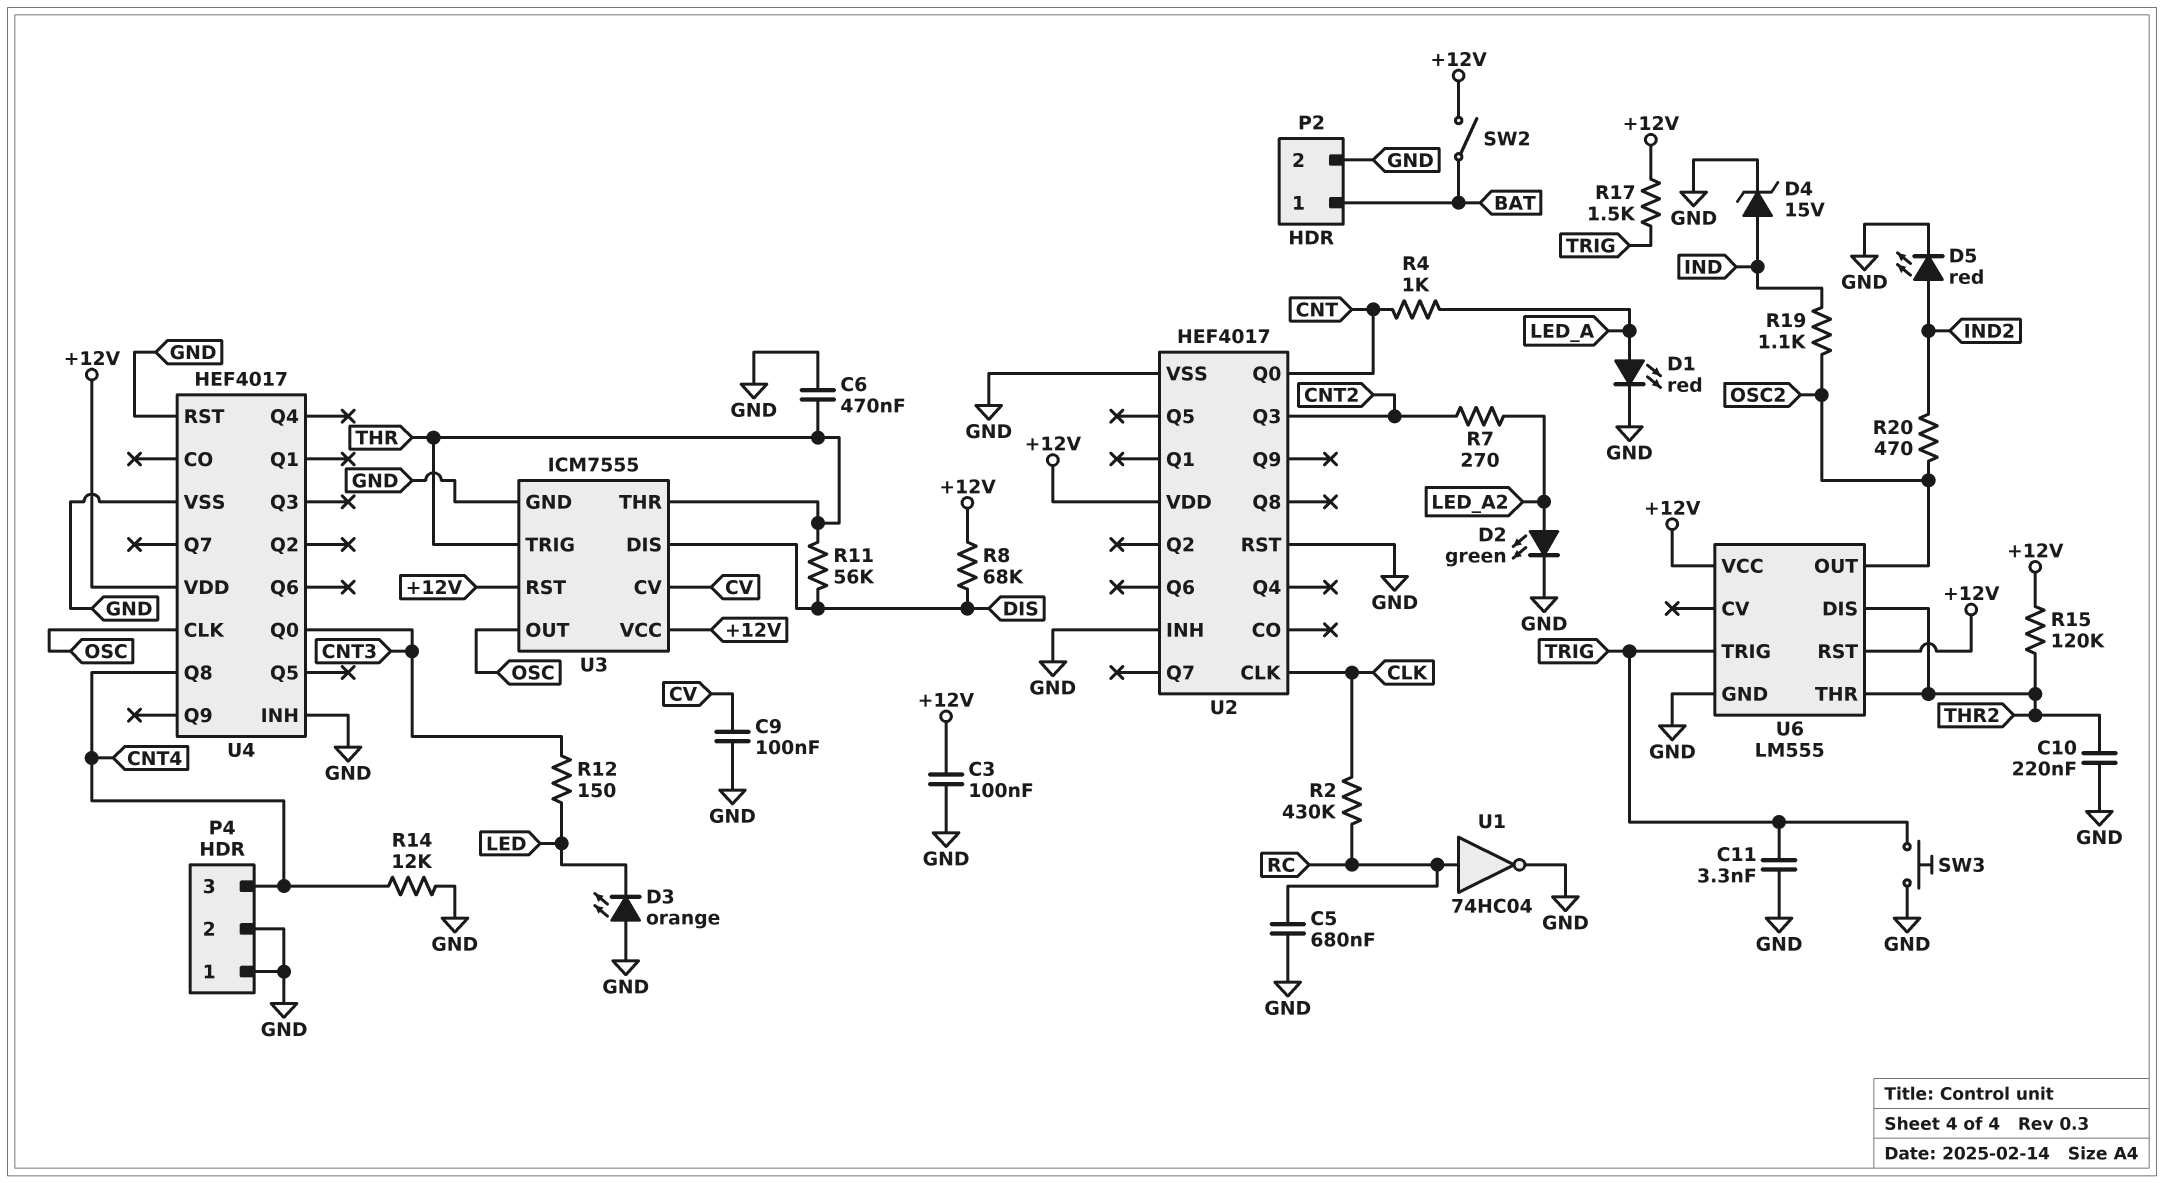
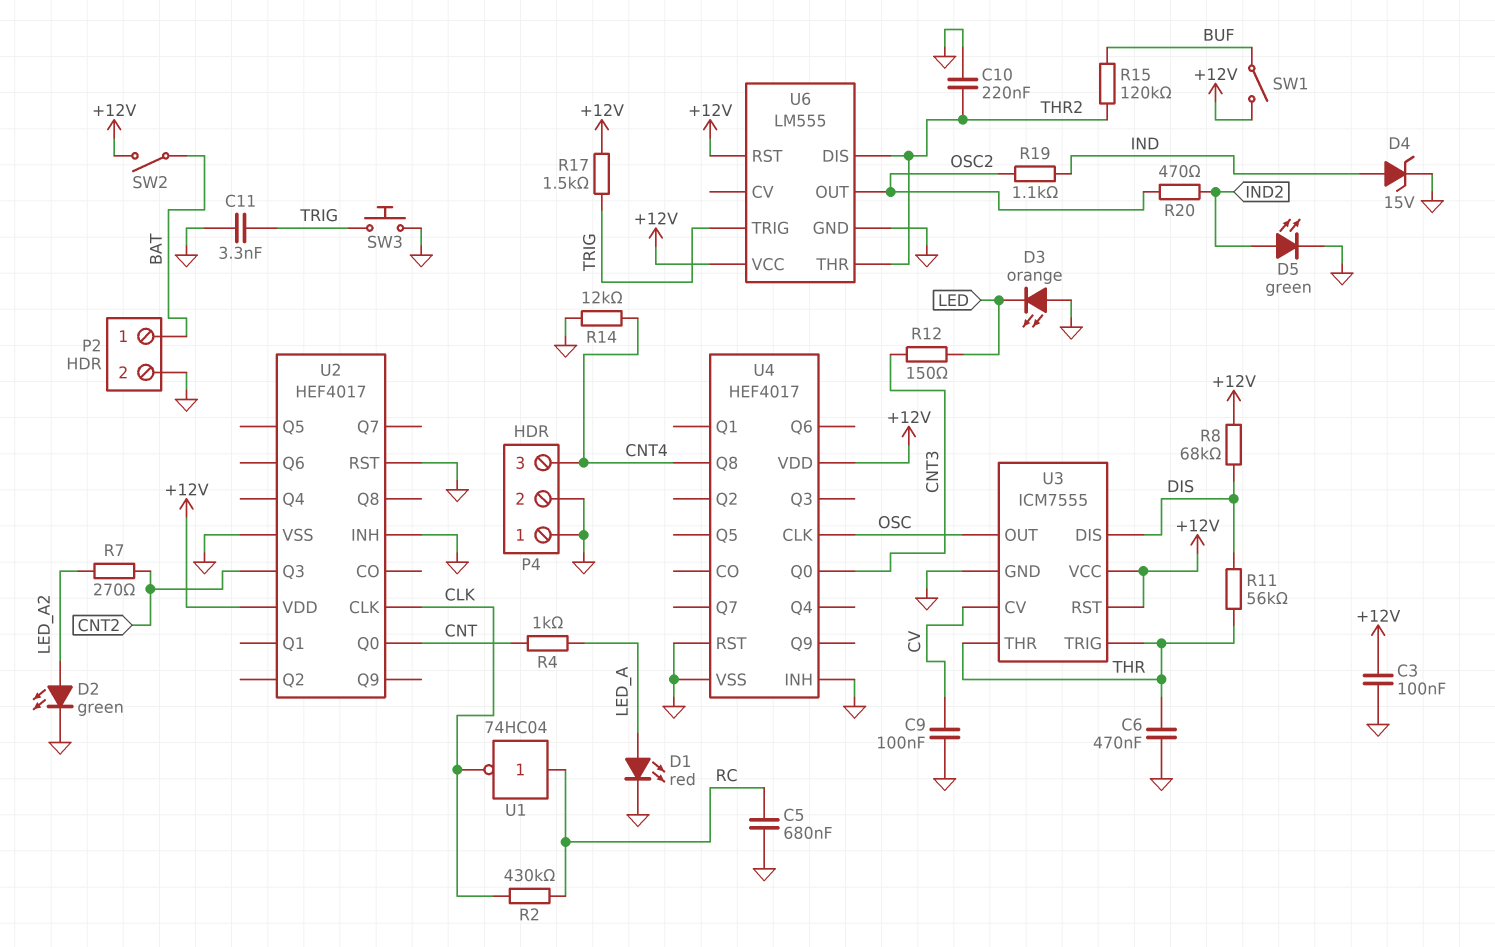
D5: LED red (A IND2, K GND) -> LED green (A IND2, K GND)
R15: 120k (+12V, THR2) -> 120k (BUF, THR2)
SW1: none -> switch (+12V, BUF)
U1: NOT 74HC04 (in RC, out GND) -> NOT 74HC04 (in RC, out CLK)

